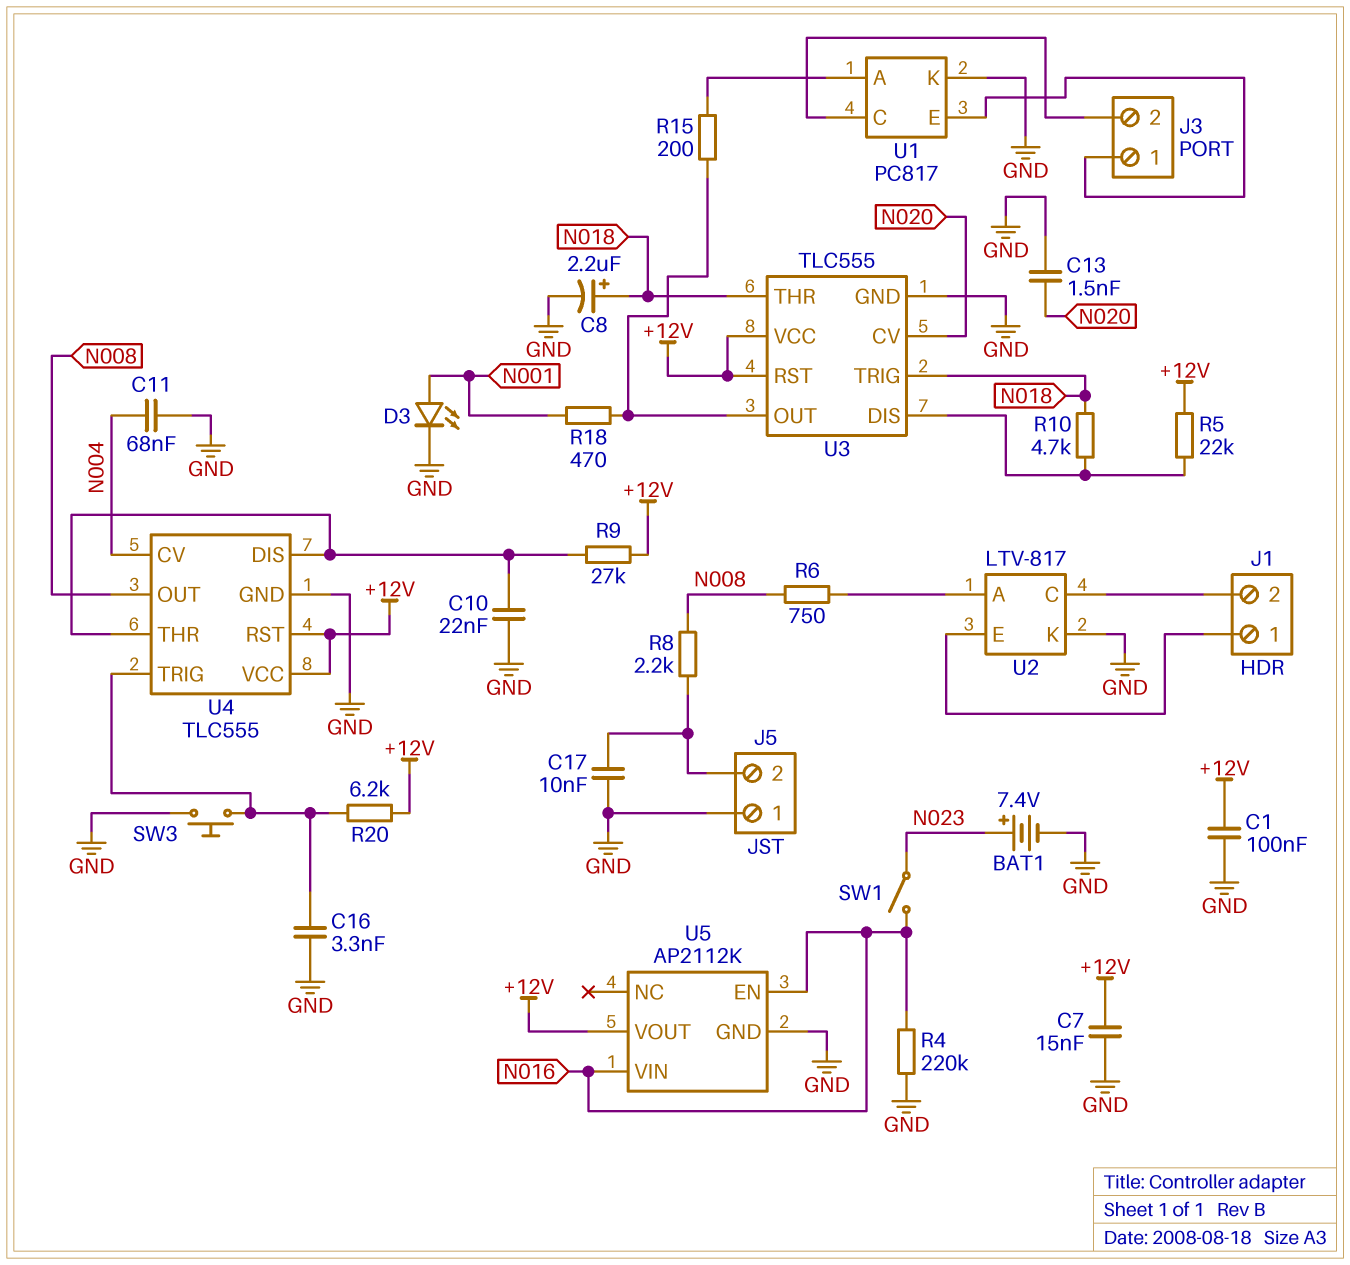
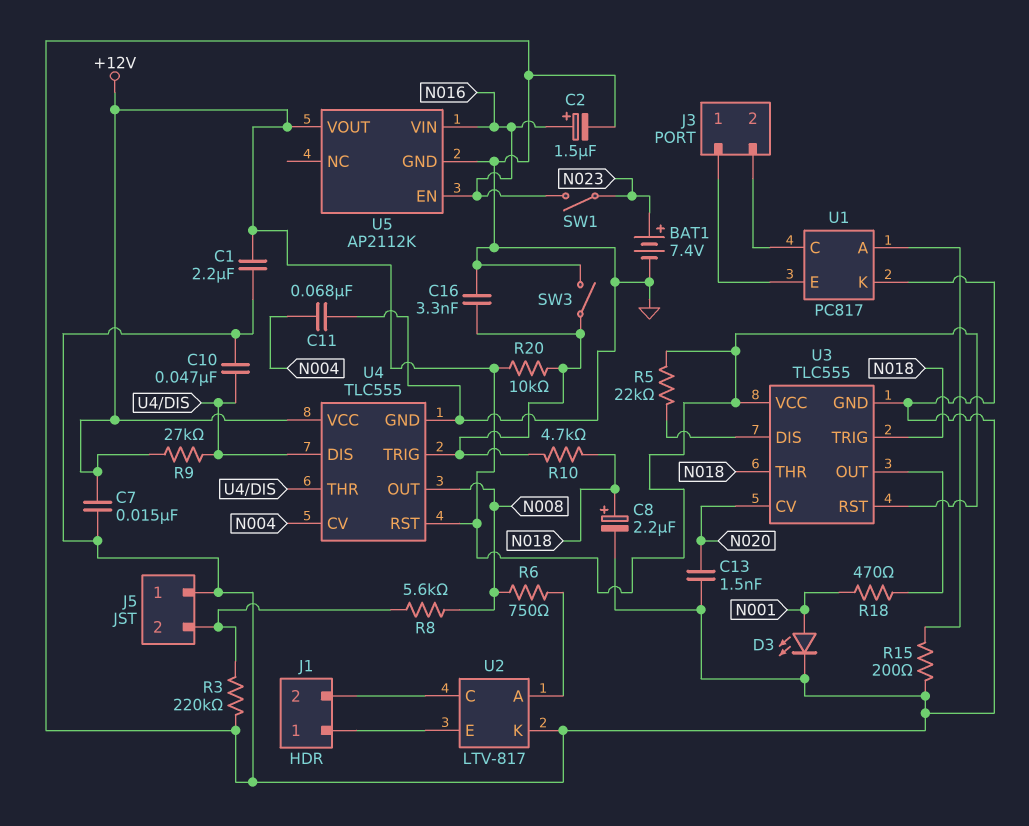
C1: 100nF (+12V, GND) -> 2.2uF (+12V, GND)
C2: none -> 1.5uF (plus N016, minus GND)
C10: 22nF (GND, U4/DIS) -> 47nF (GND, U4/DIS)
C17: 10nF (GND, J5/2) -> none
R3: none -> 220k (GND, J5/2)
R4: 220k (GND, N016) -> none
R8: 2.2k (J5/2, N008) -> 5.6k (J5/2, N008)
R10: 4.7k (N018, U3/DIS) -> 4.7k (N018, U4/TRIG)
R15: 200 (U1/A, U3/OUT) -> 200 (GND, U1/A)
R20: 6.2k (+12V, U4/TRIG) -> 10k (+12V, U4/TRIG)
SW3: button (GND, U4/TRIG) -> switch (GND, U4/TRIG)

